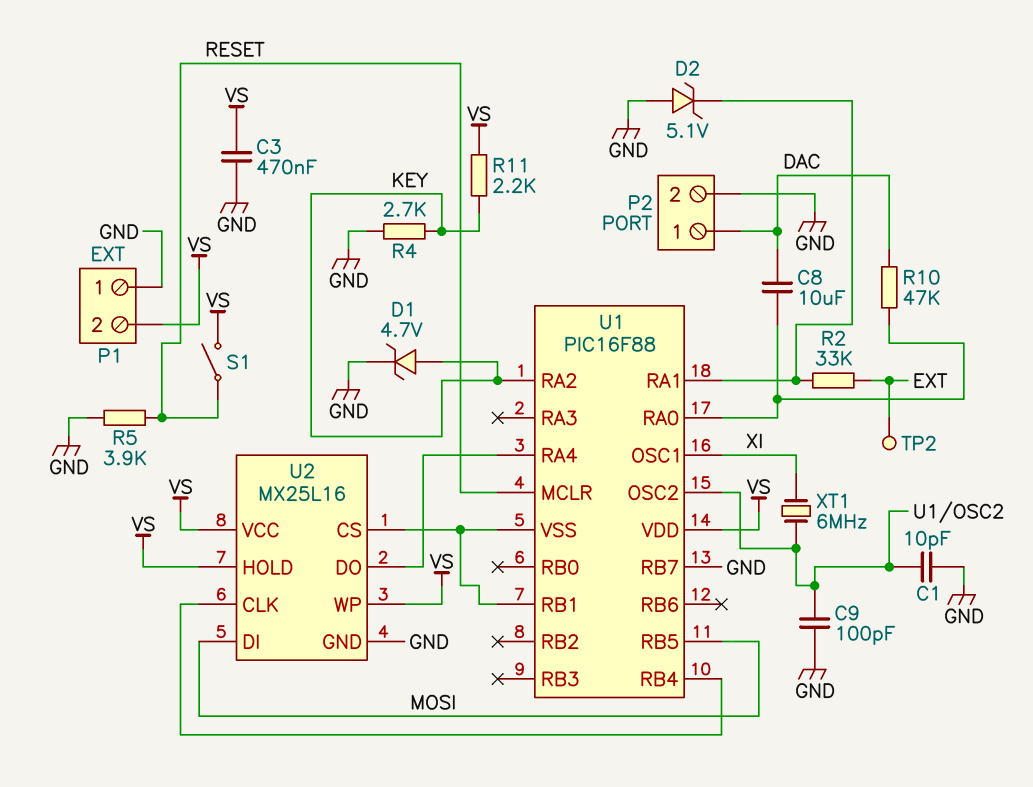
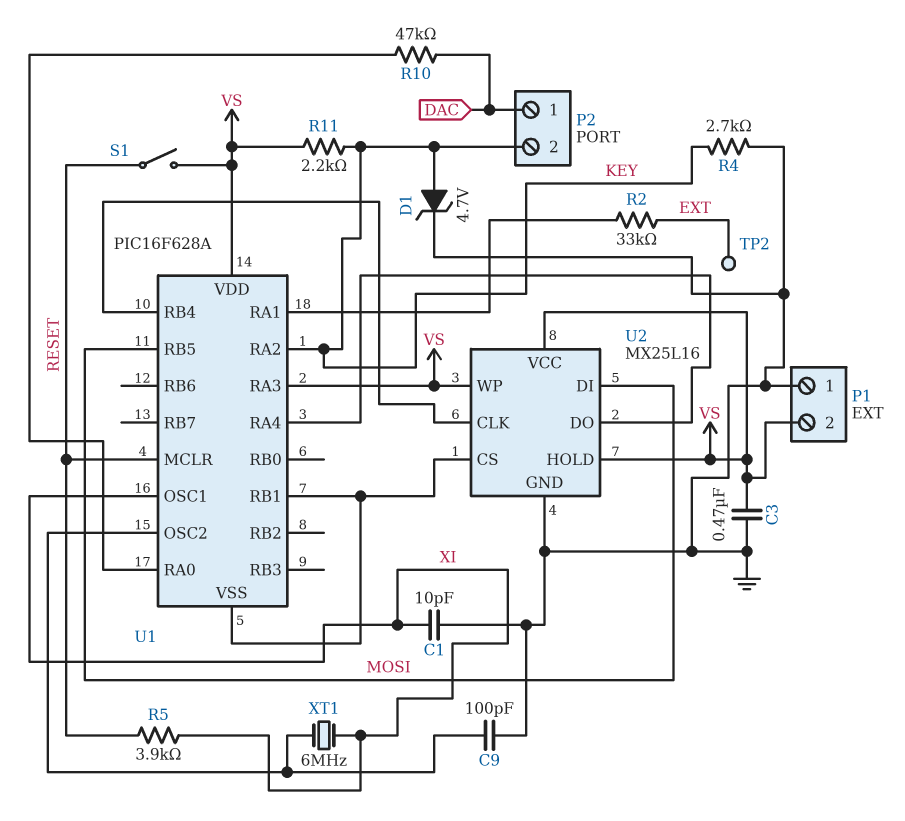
C1: 10pF (GND, U1/OSC2) -> 10pF (GND, XI)
C8: 10uF (DAC, U1/RA0) -> none
D2: zener 5.1V (A GND, K U1/RA1) -> none
P2 pin 2: GND -> KEY
R5: 3.9k (GND, RESET) -> 3.9k (RESET, XI)
U1: PIC16F88 -> PIC16F628A
U1 pin RA3: none -> VS
U1 pin RB7: GND -> none

